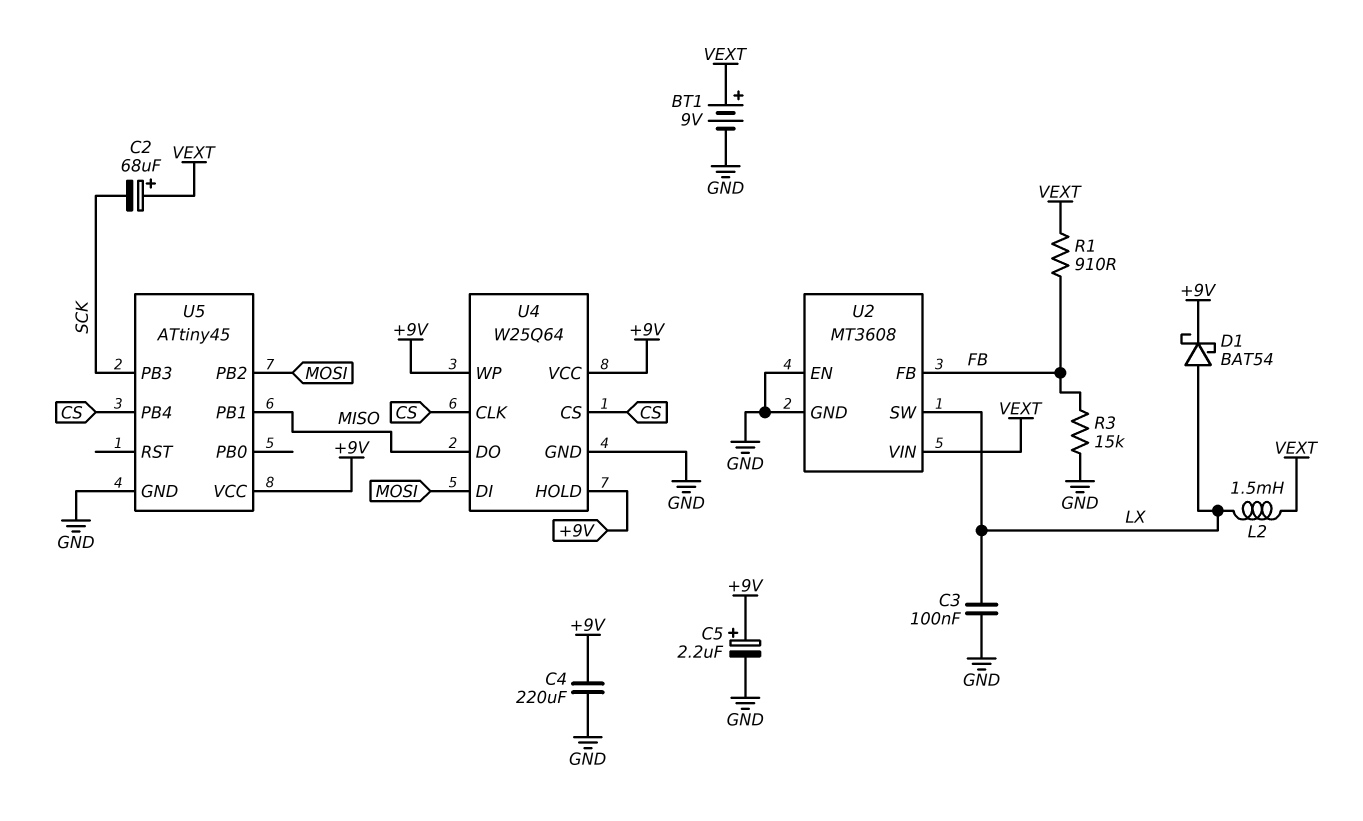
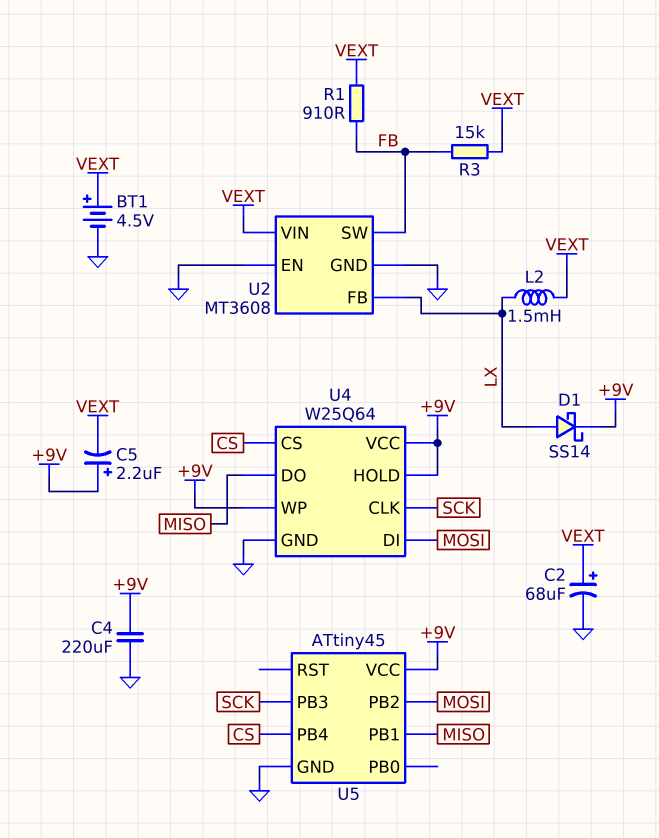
BT1: 9V (plus VEXT, minus GND) -> 4.5V (plus VEXT, minus GND)
C2: 68uF (plus VEXT, minus SCK) -> 68uF (plus VEXT, minus GND)
C3: 100nF (GND, LX) -> none
C5: 2.2uF (plus +9V, minus GND) -> 2.2uF (plus +9V, minus VEXT)
D1: schottky BAT54 (A LX, K +9V) -> schottky SS14 (A LX, K +9V)
R3: 15k (FB, GND) -> 15k (FB, VEXT)
U2 pin FB: FB -> LX
U2 pin SW: LX -> FB
U4 pin CLK: CS -> SCK

